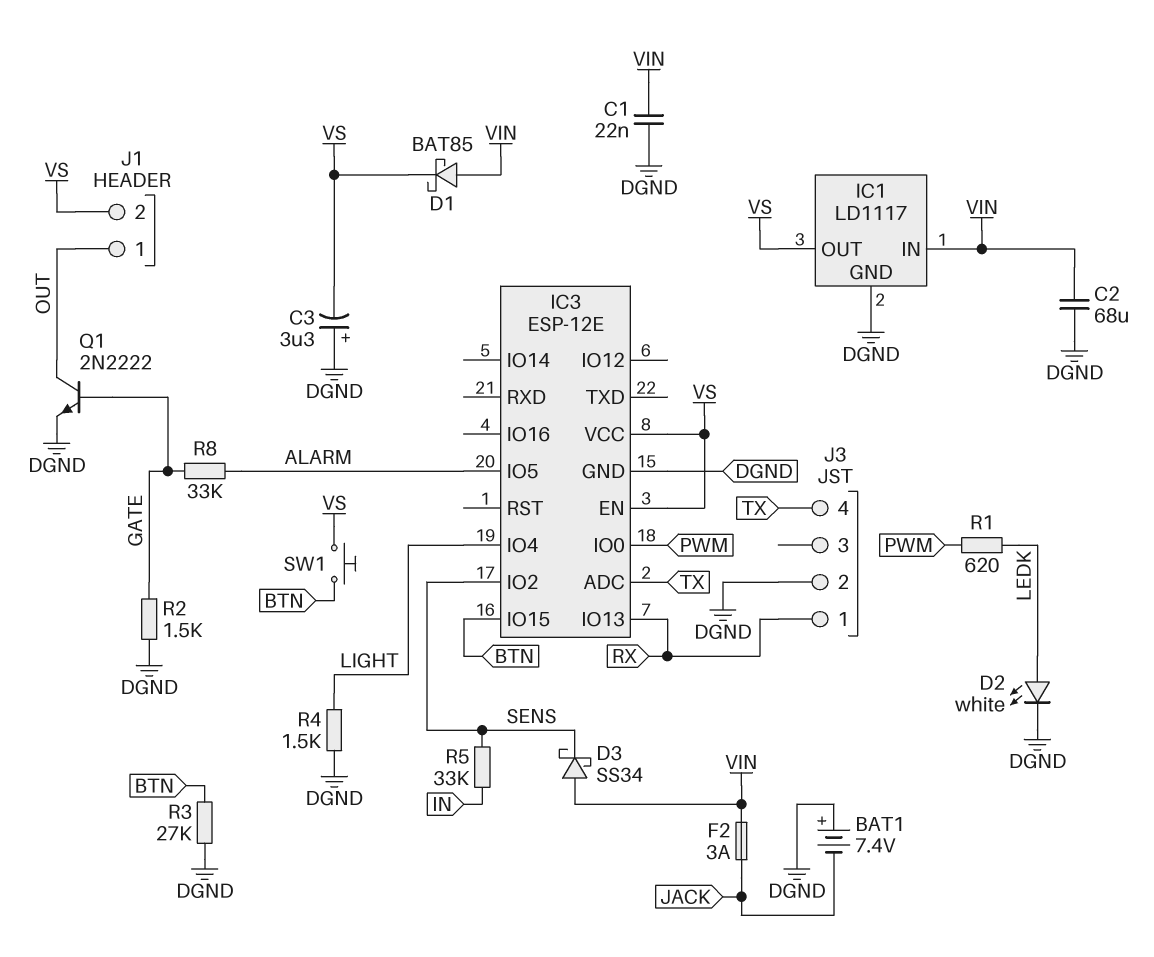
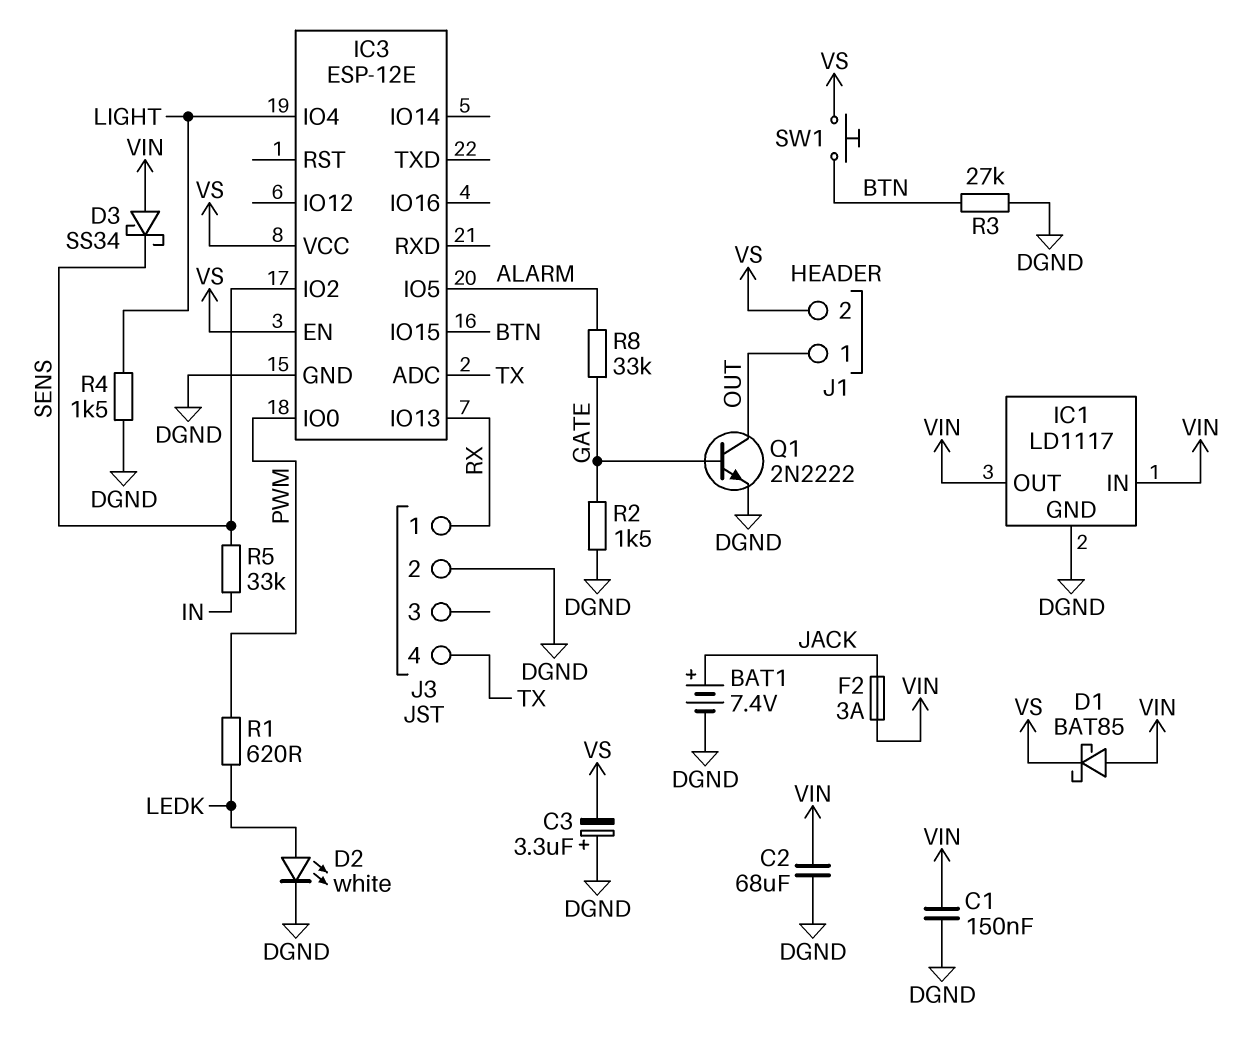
BAT1: 7.4V (plus DGND, minus JACK) -> 7.4V (plus JACK, minus DGND)
C1: 22nF (DGND, VIN) -> 150nF (DGND, VIN)
IC1 pin OUT: VS -> VIN

